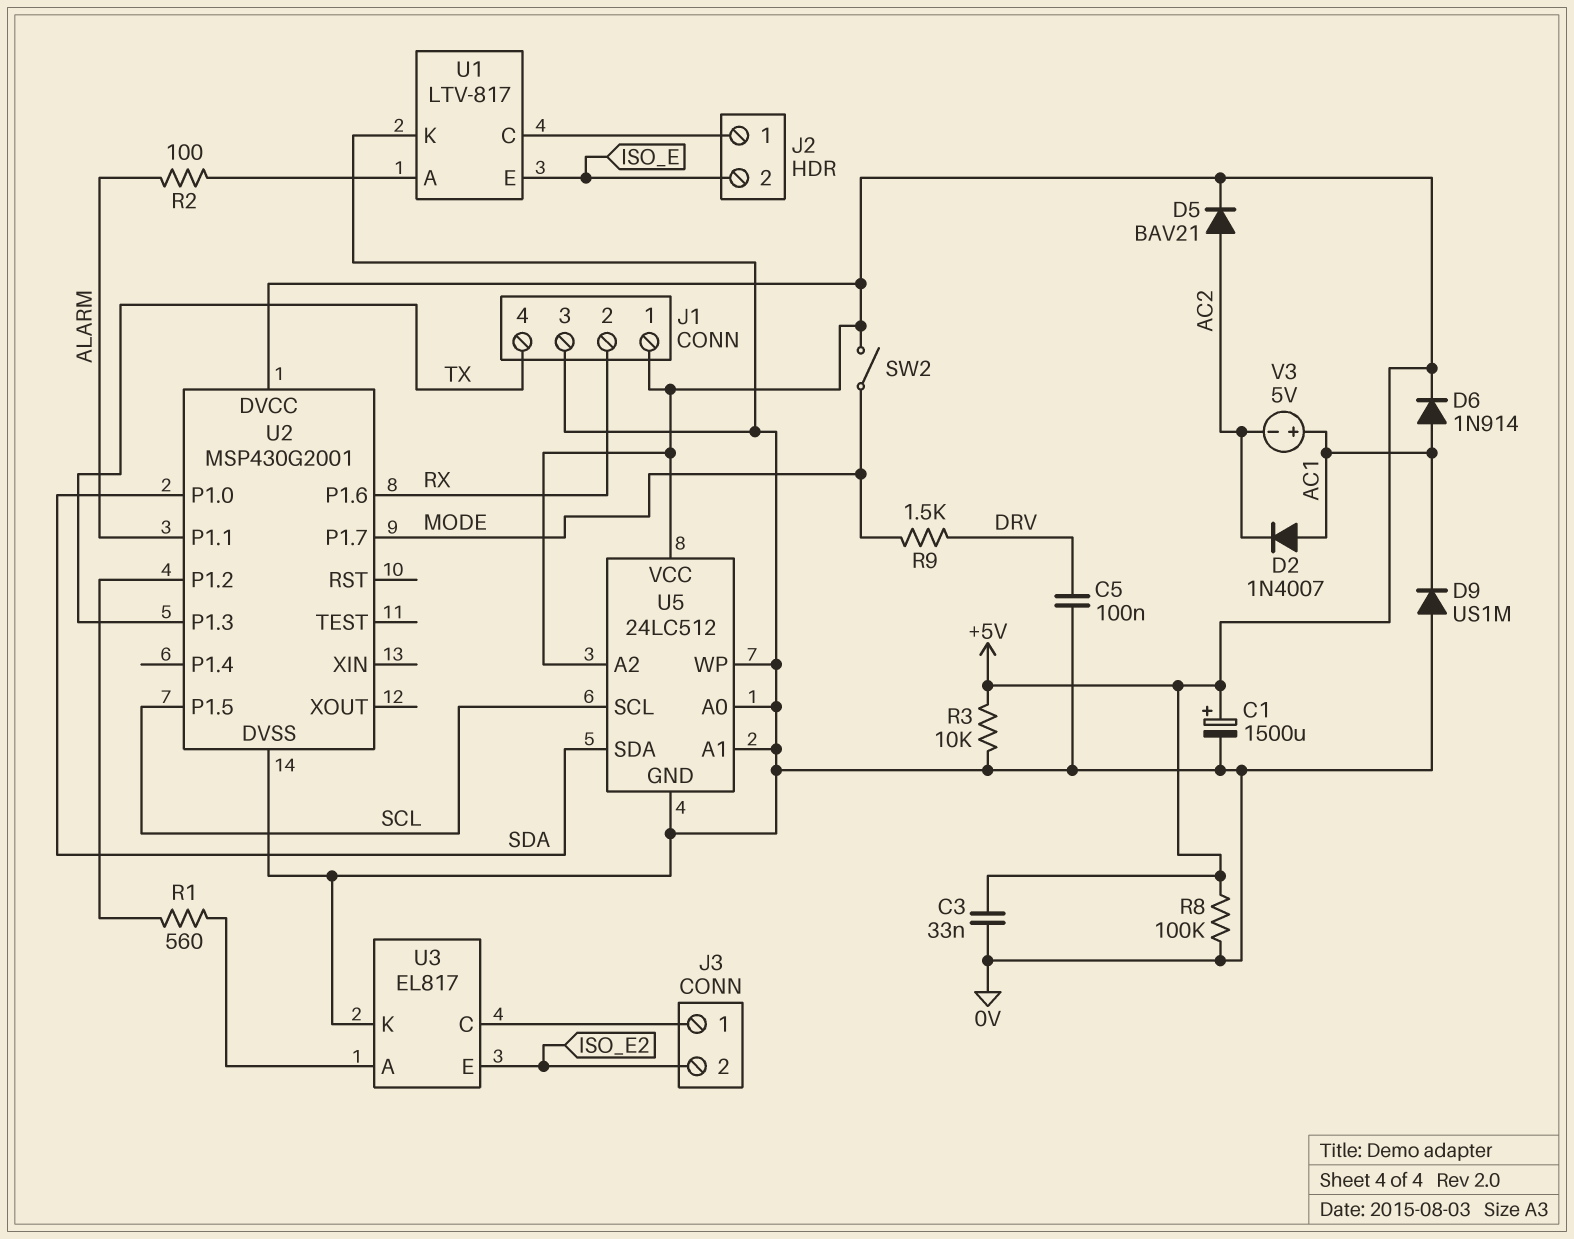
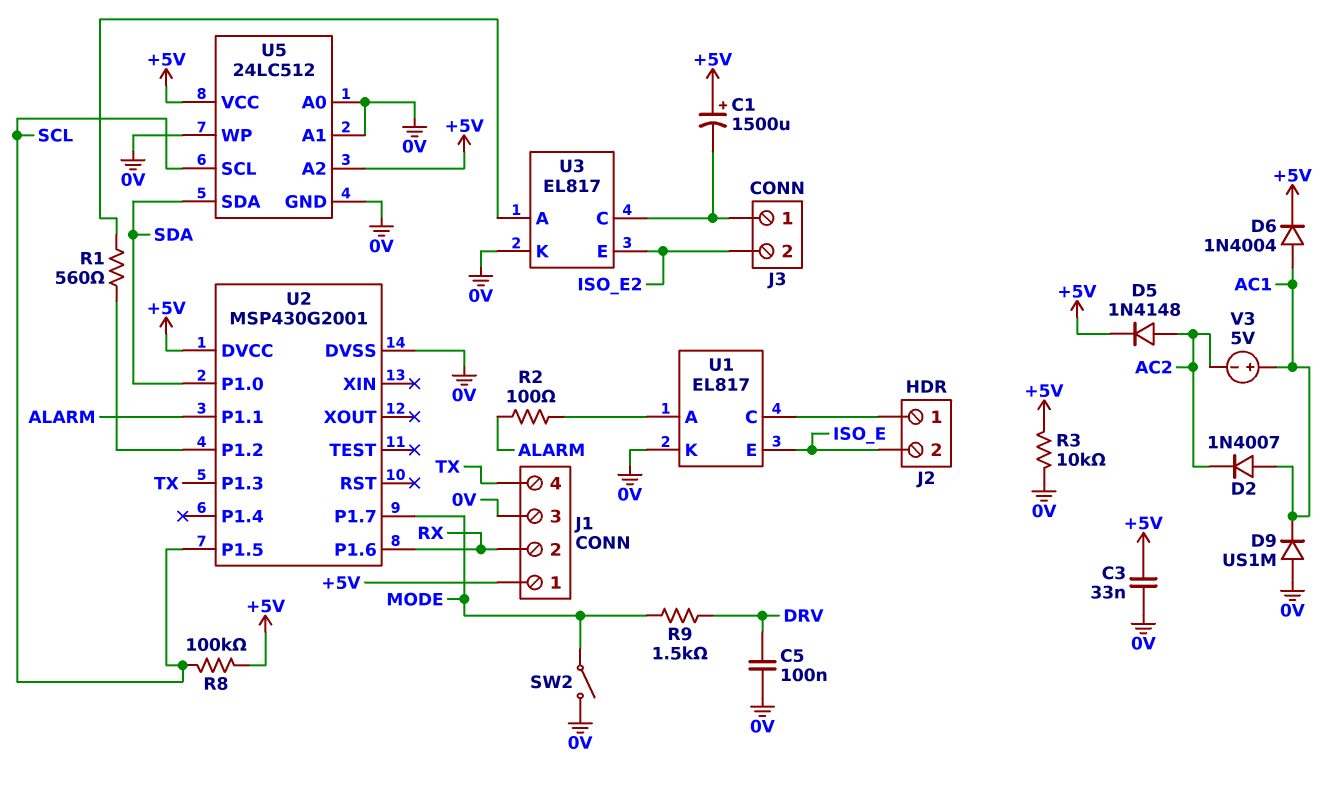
C1: 1500uF (plus +5V, minus 0V) -> 1500uF (plus +5V, minus J3/1)
D5: diode BAV21 (A AC2, K +5V) -> diode 1N4148 (A AC2, K +5V)
D6: diode 1N914 (A AC1, K +5V) -> diode 1N4004 (A AC1, K +5V)
R8: 100k (+5V, 0V) -> 100k (+5V, SCL)
SW2: switch (+5V, MODE) -> switch (0V, MODE)
U1: LTV-817 -> EL817

